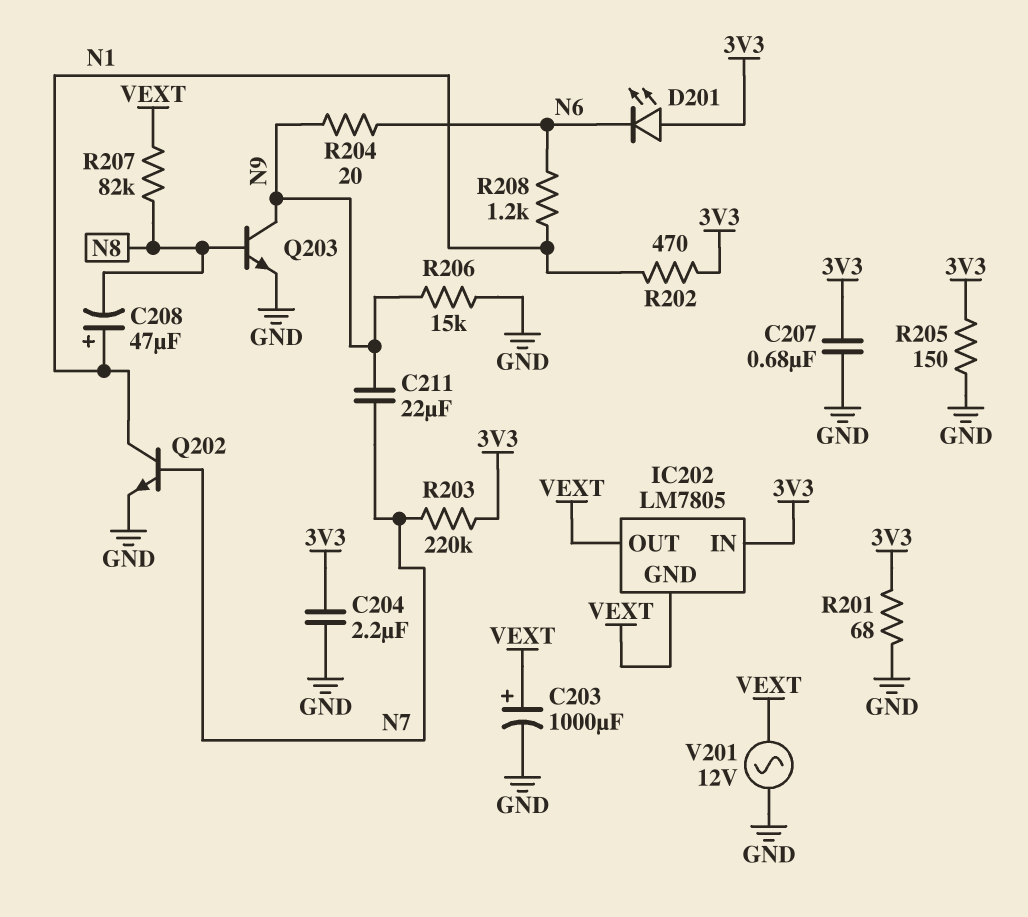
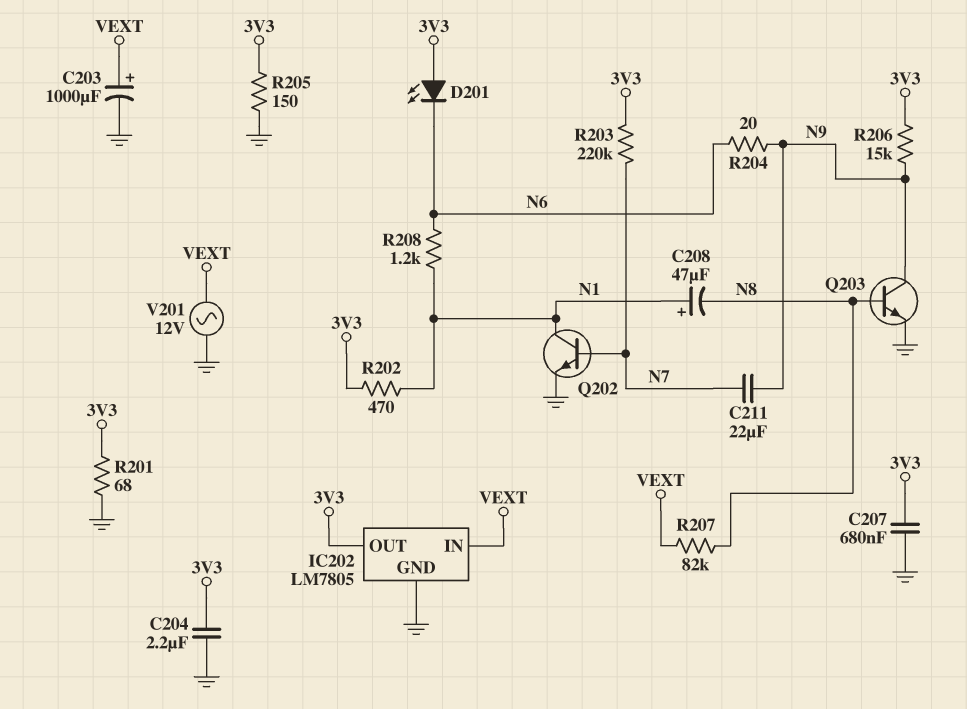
IC202 pin GND: VEXT -> GND
IC202 pin IN: 3V3 -> VEXT
IC202 pin OUT: VEXT -> 3V3
R206: 15k (GND, N9) -> 15k (3V3, N9)

